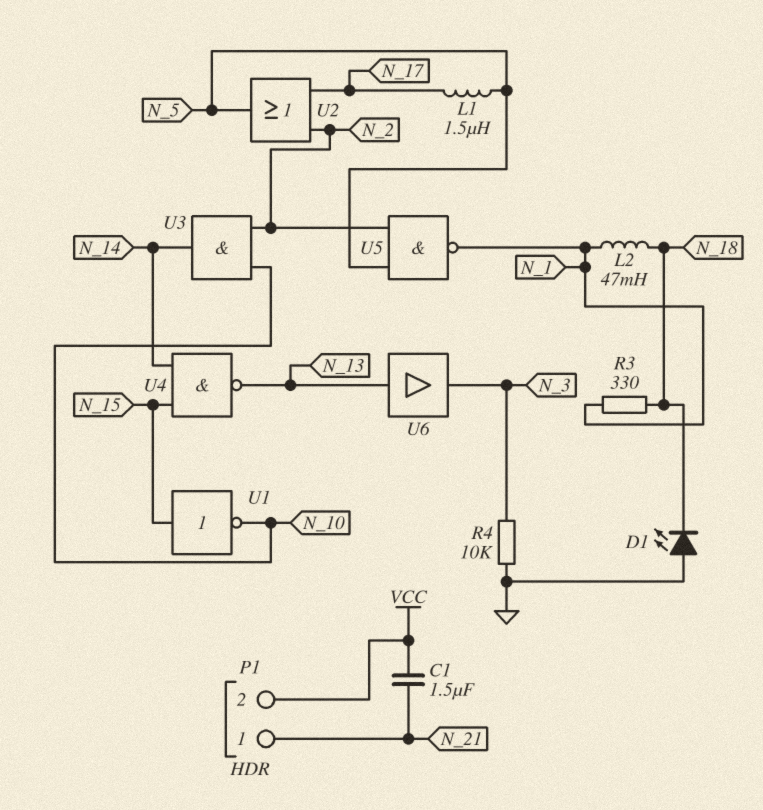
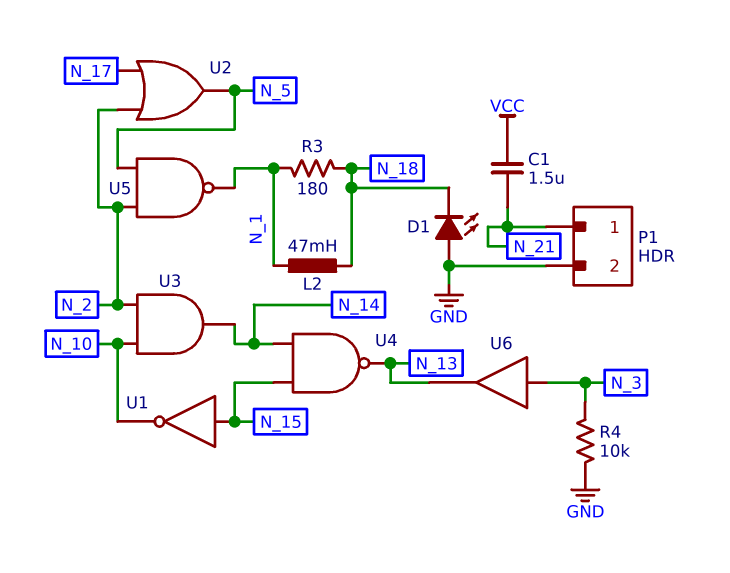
L1: 1.5uH (N_5, N_17) -> none
P1 pin 2: VCC -> GND
R3: 330 (N_1, N_18) -> 180 (N_1, N_18)
U6: buffer (in N_13, out N_3) -> buffer (in N_3, out N_13)

